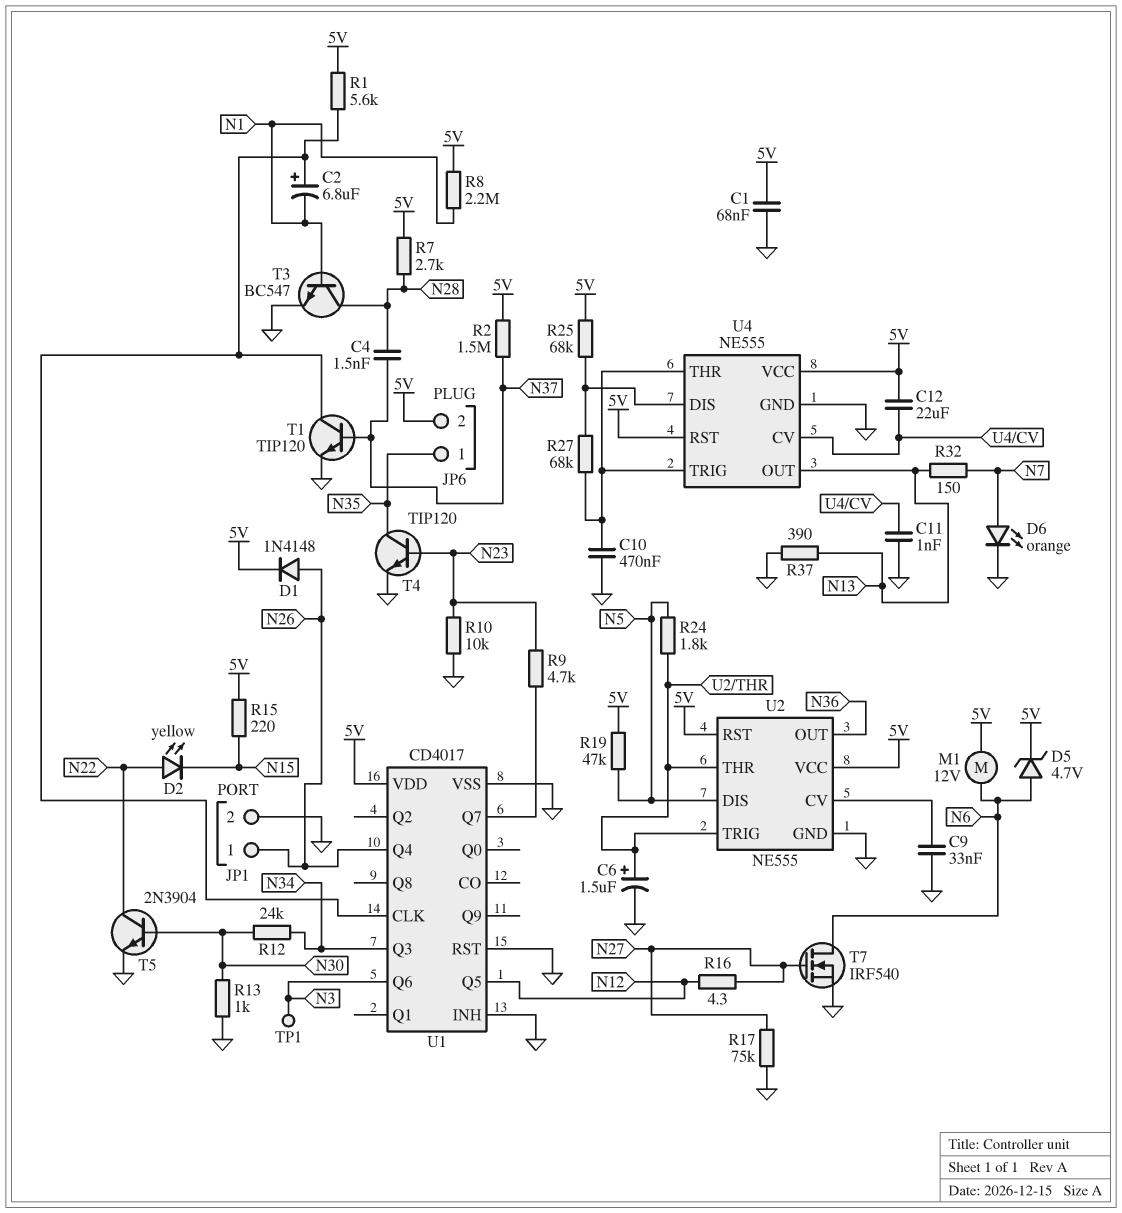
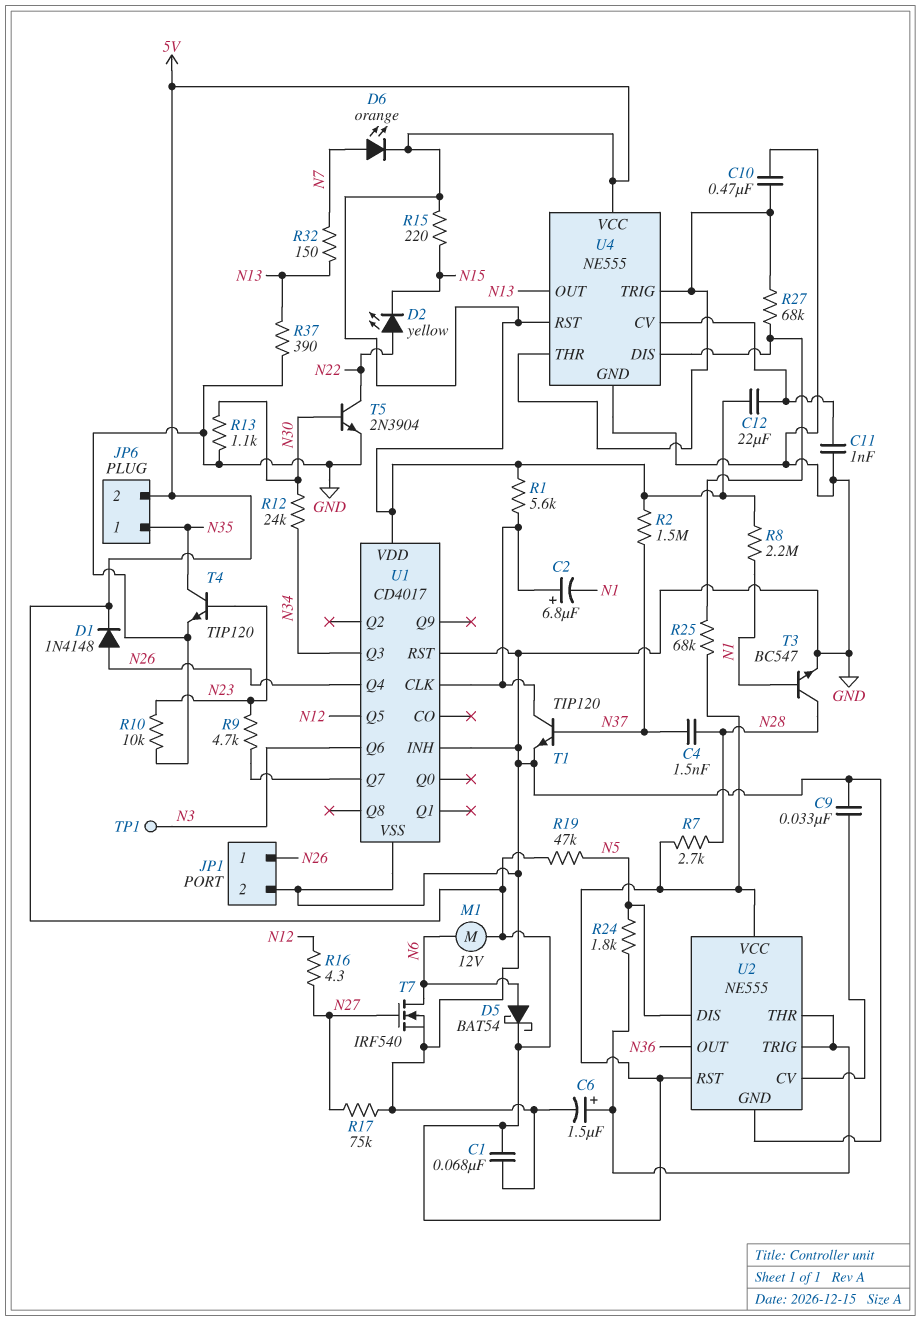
D5: zener 4.7V (A N6, K 5V) -> schottky BAT54 (A N6, K 5V)
D6: LED orange (A N7, K GND) -> LED orange (A N7, K 5V)
R13: 1k (GND, N30) -> 1.1k (GND, N30)

